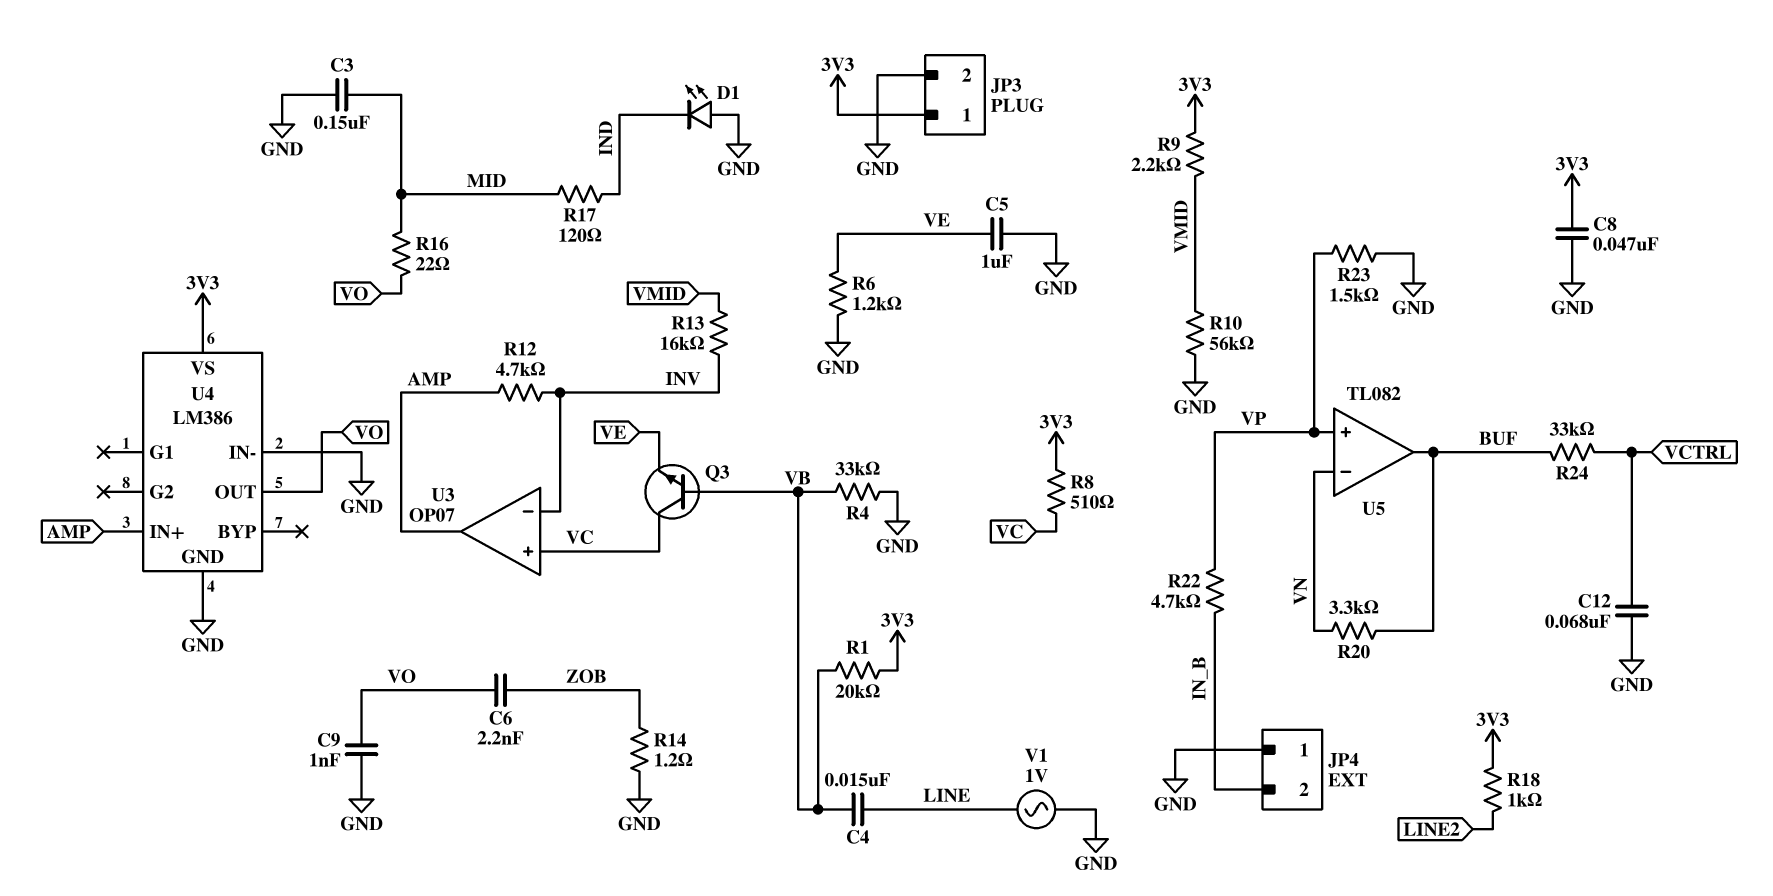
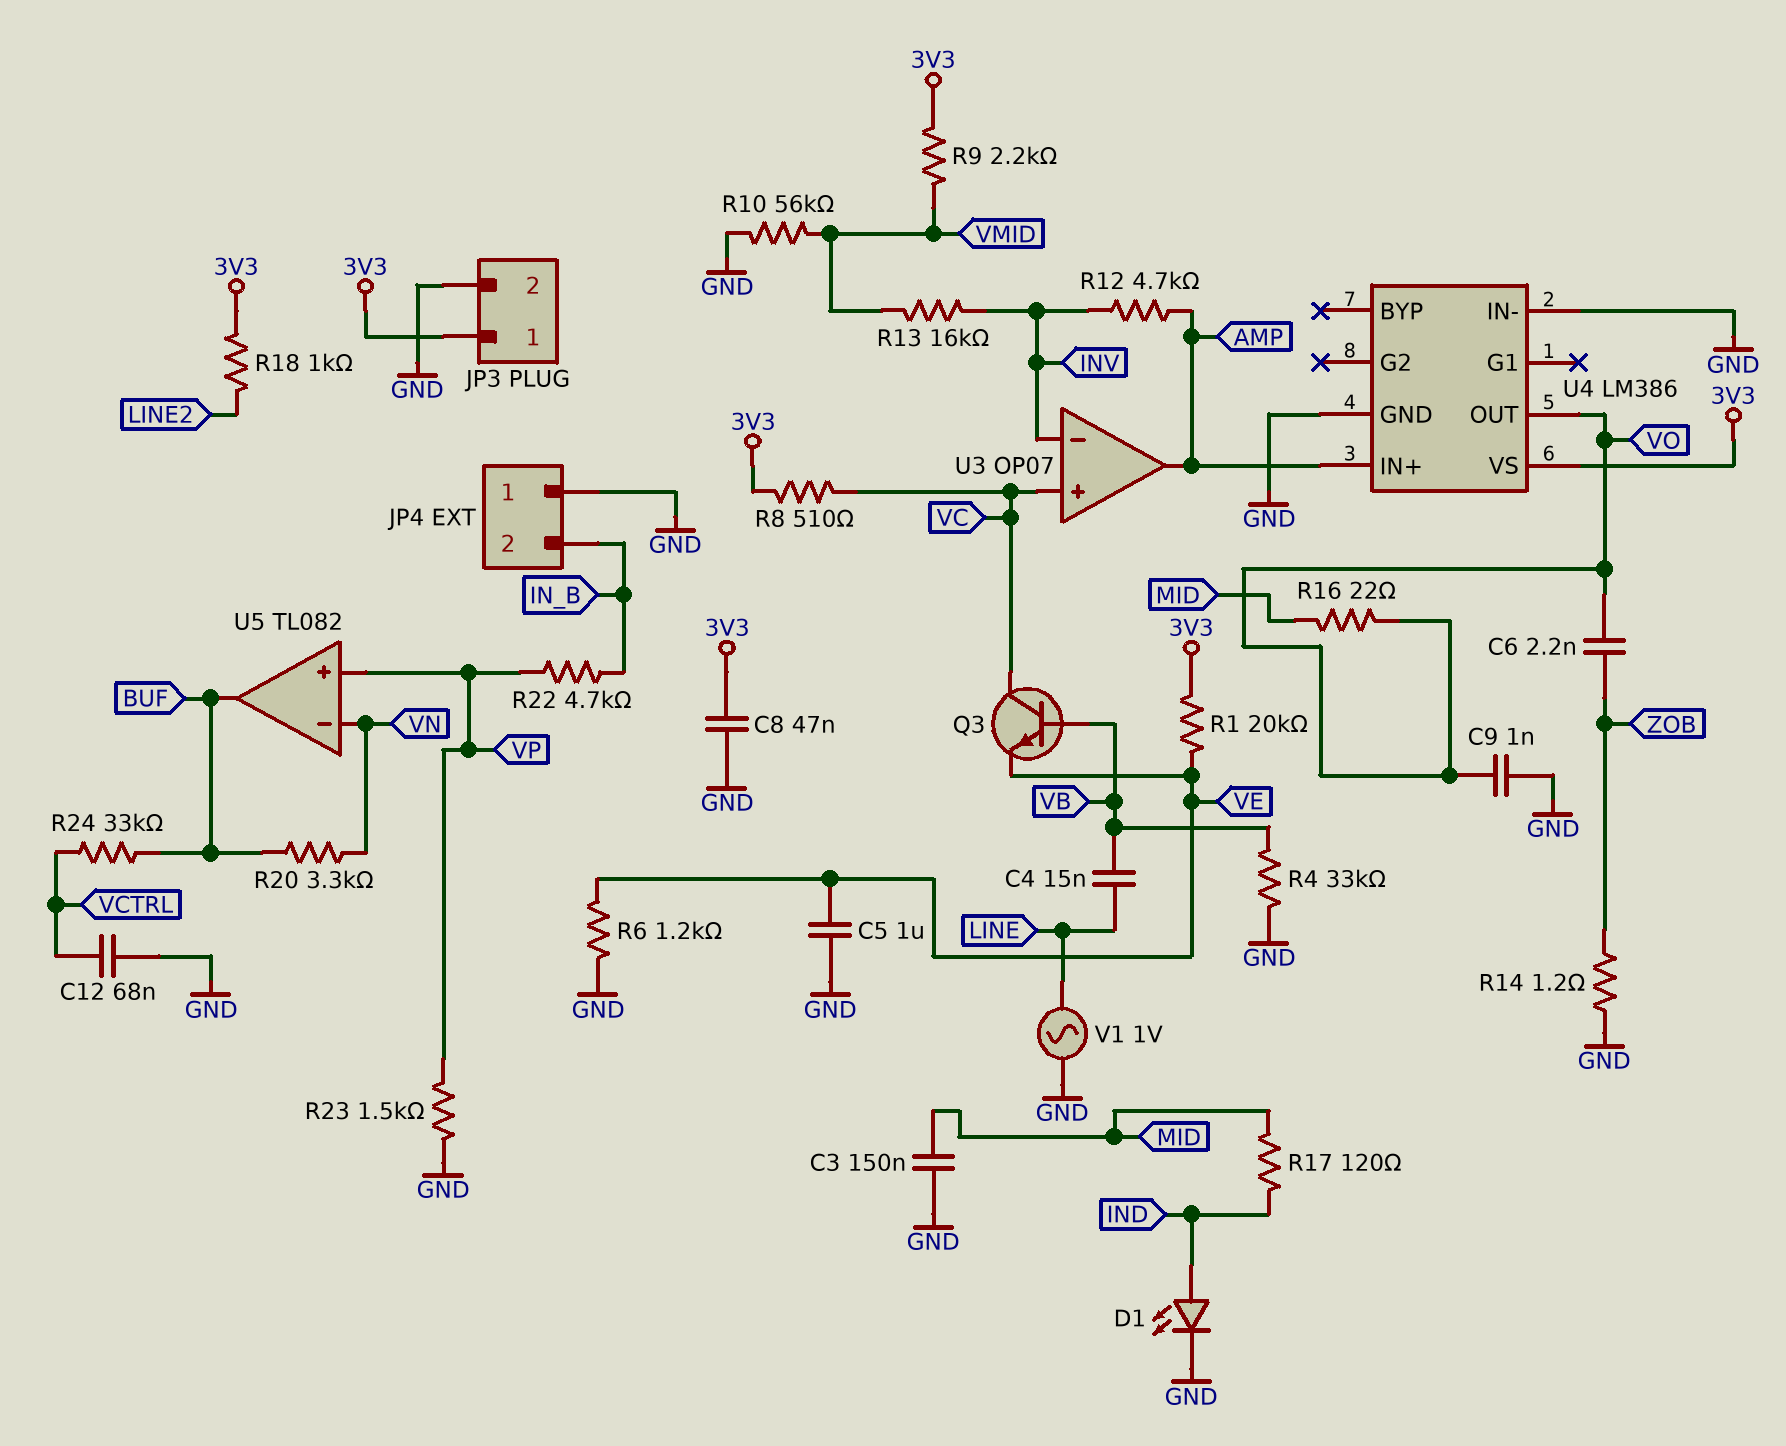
D1: LED (A GND, K IND) -> LED (A IND, K GND)
R1: 20k (3V3, VB) -> 20k (3V3, VE)

